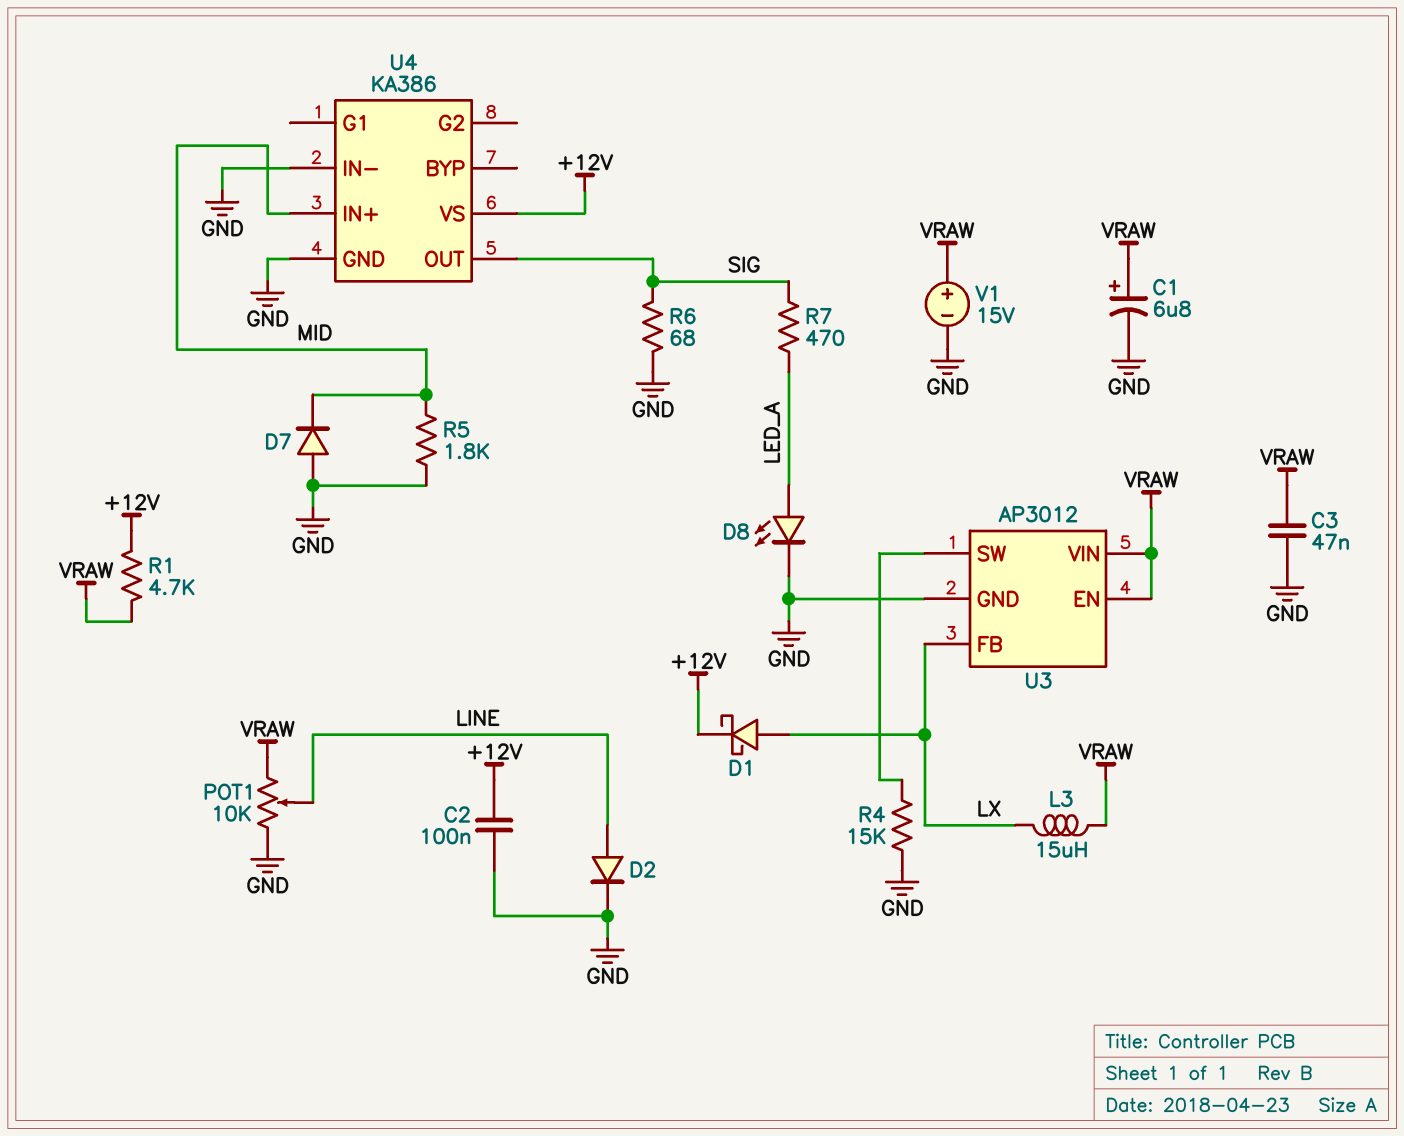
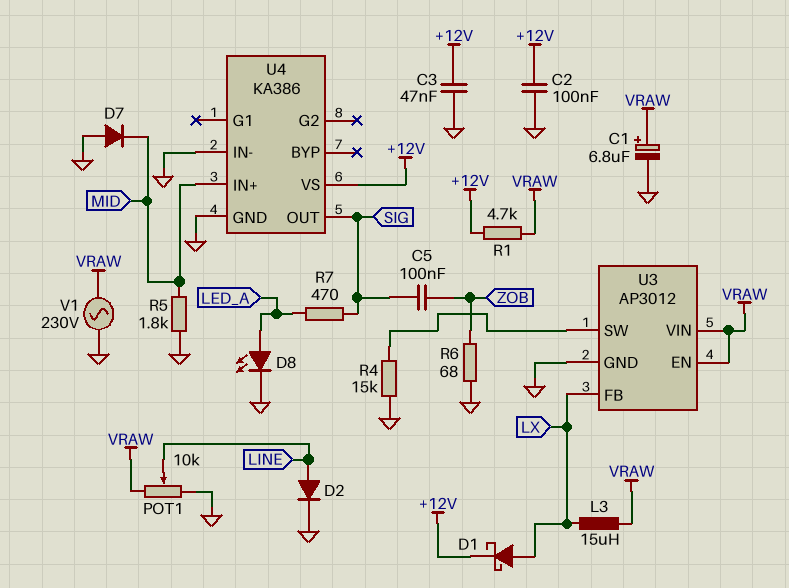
C3: 47nF (GND, VRAW) -> 47nF (+12V, GND)
C5: none -> 100nF (SIG, ZOB)
R6: 68 (GND, SIG) -> 68 (GND, ZOB)
V1: 15V (plus VRAW, minus GND) -> AC 230V (GND, VRAW)

